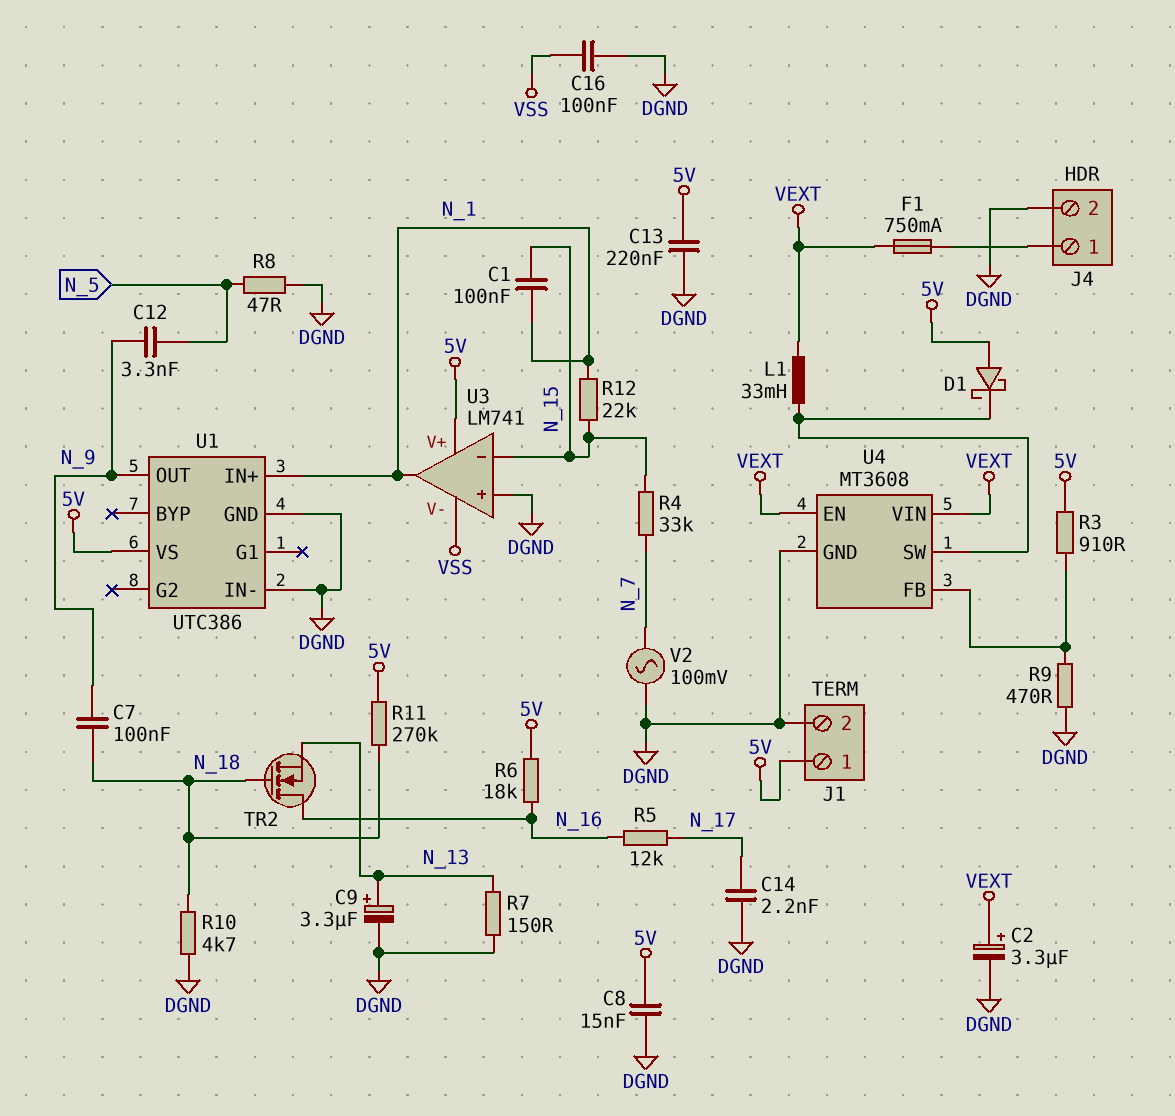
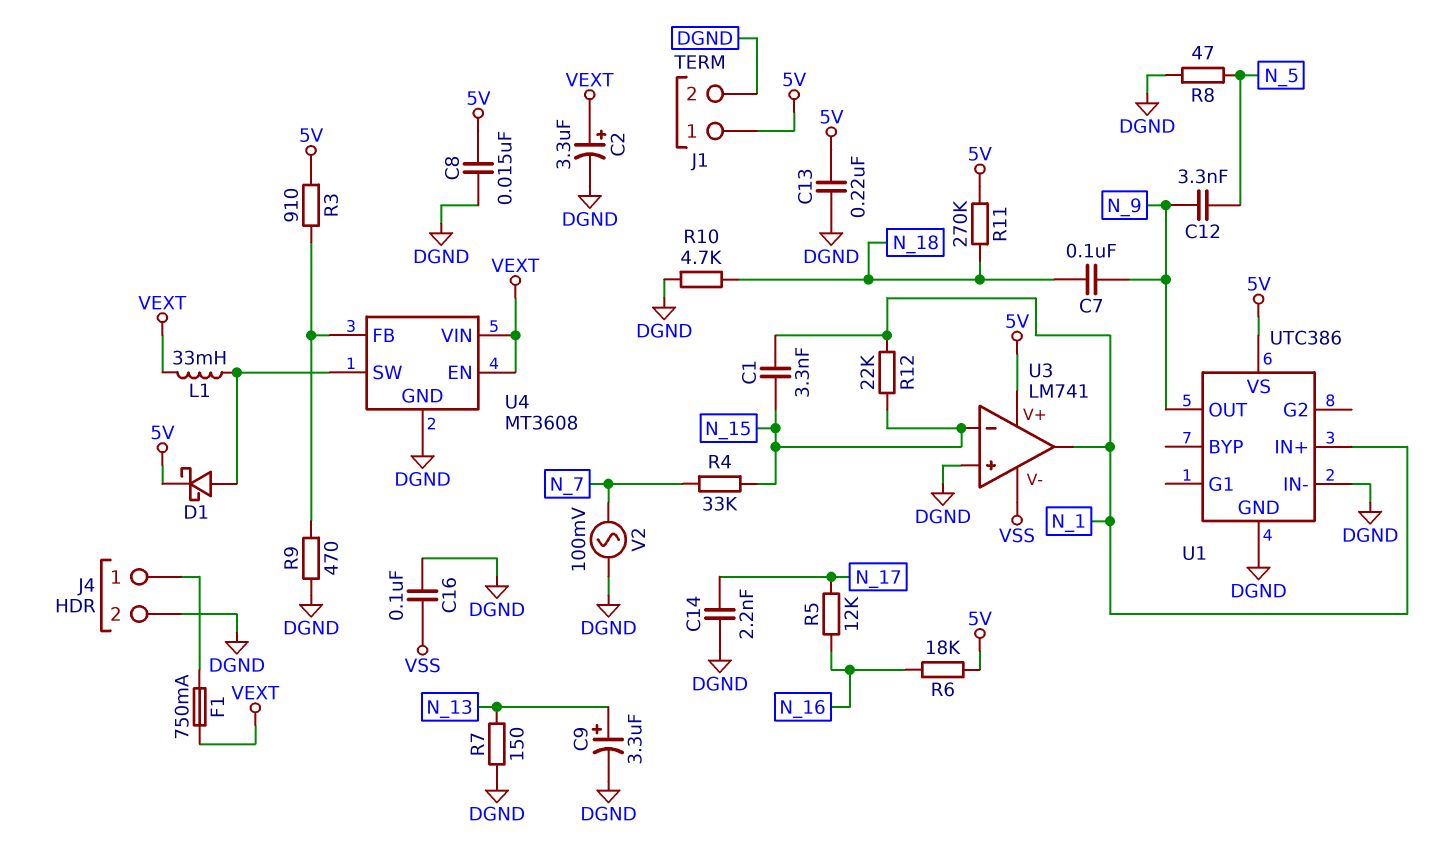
C1: 100nF (N_1, N_15) -> 3.3nF (N_1, N_15)
D1: schottky (A 5V, K U4/SW) -> schottky (A U4/SW, K 5V)
TR2: NMOS (G N_18, D N_16, S N_13) -> none

